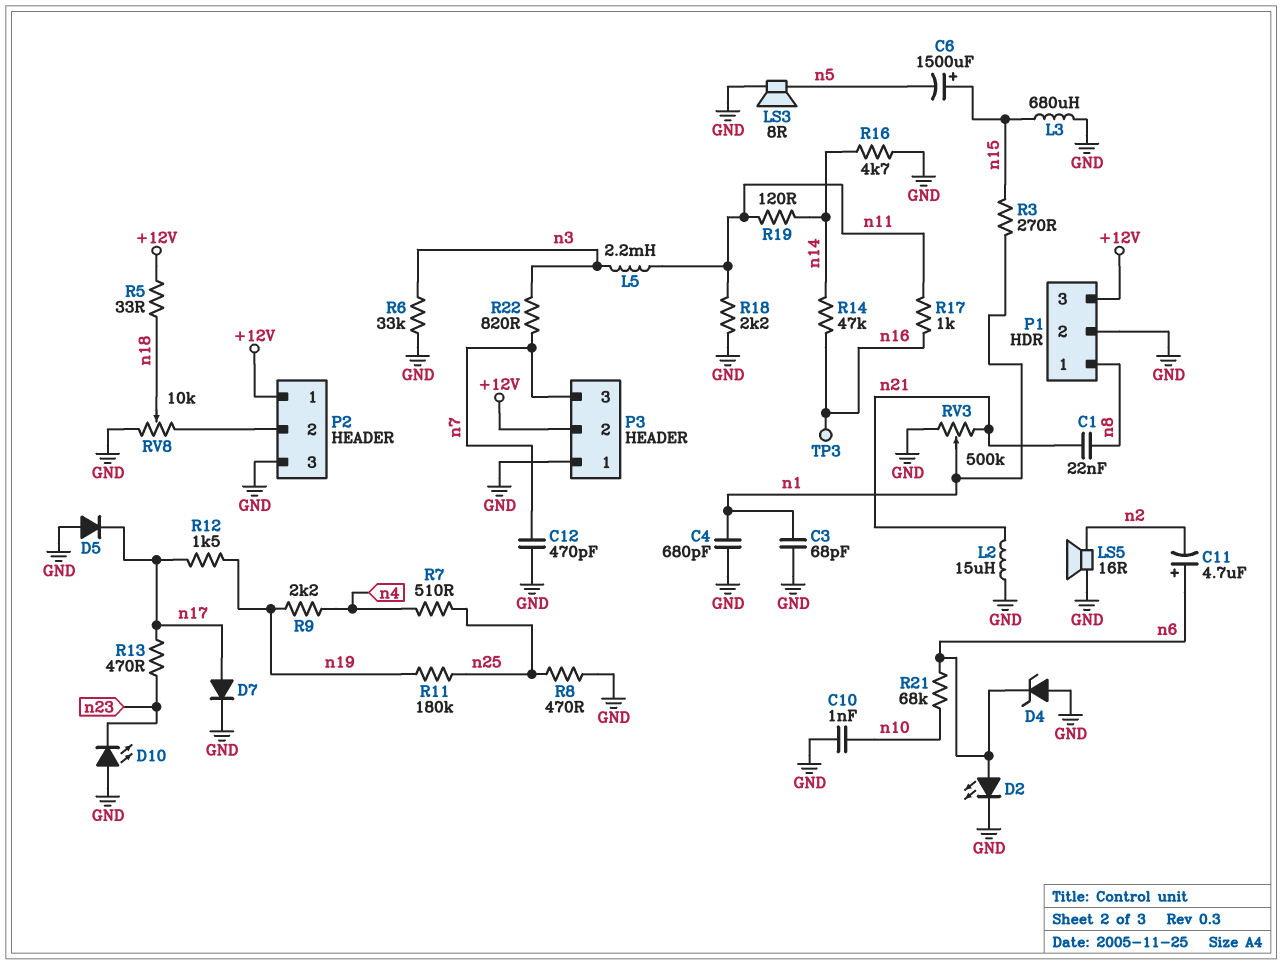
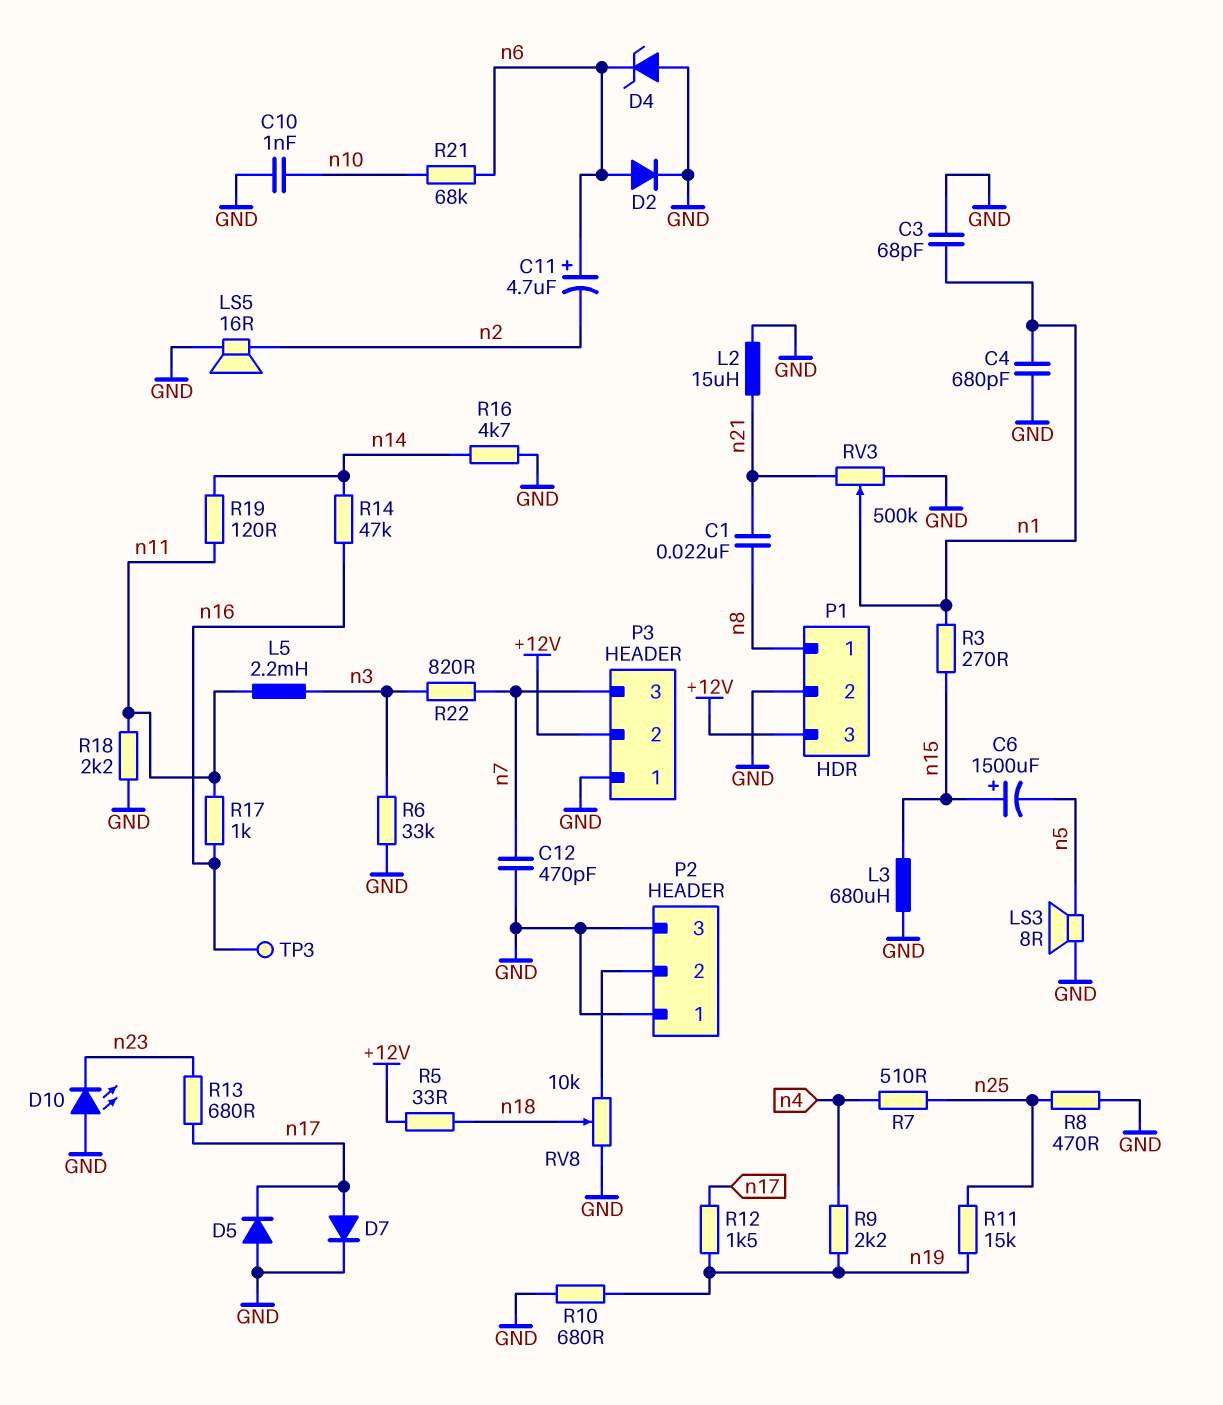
D2: LED (A n6, K GND) -> diode (A n6, K GND)
P2 pin 1: +12V -> GND
R10: none -> 680 (GND, n19)
R11: 180k (n19, n25) -> 15k (n19, n25)
R13: 470 (n17, n23) -> 680 (n17, n23)

